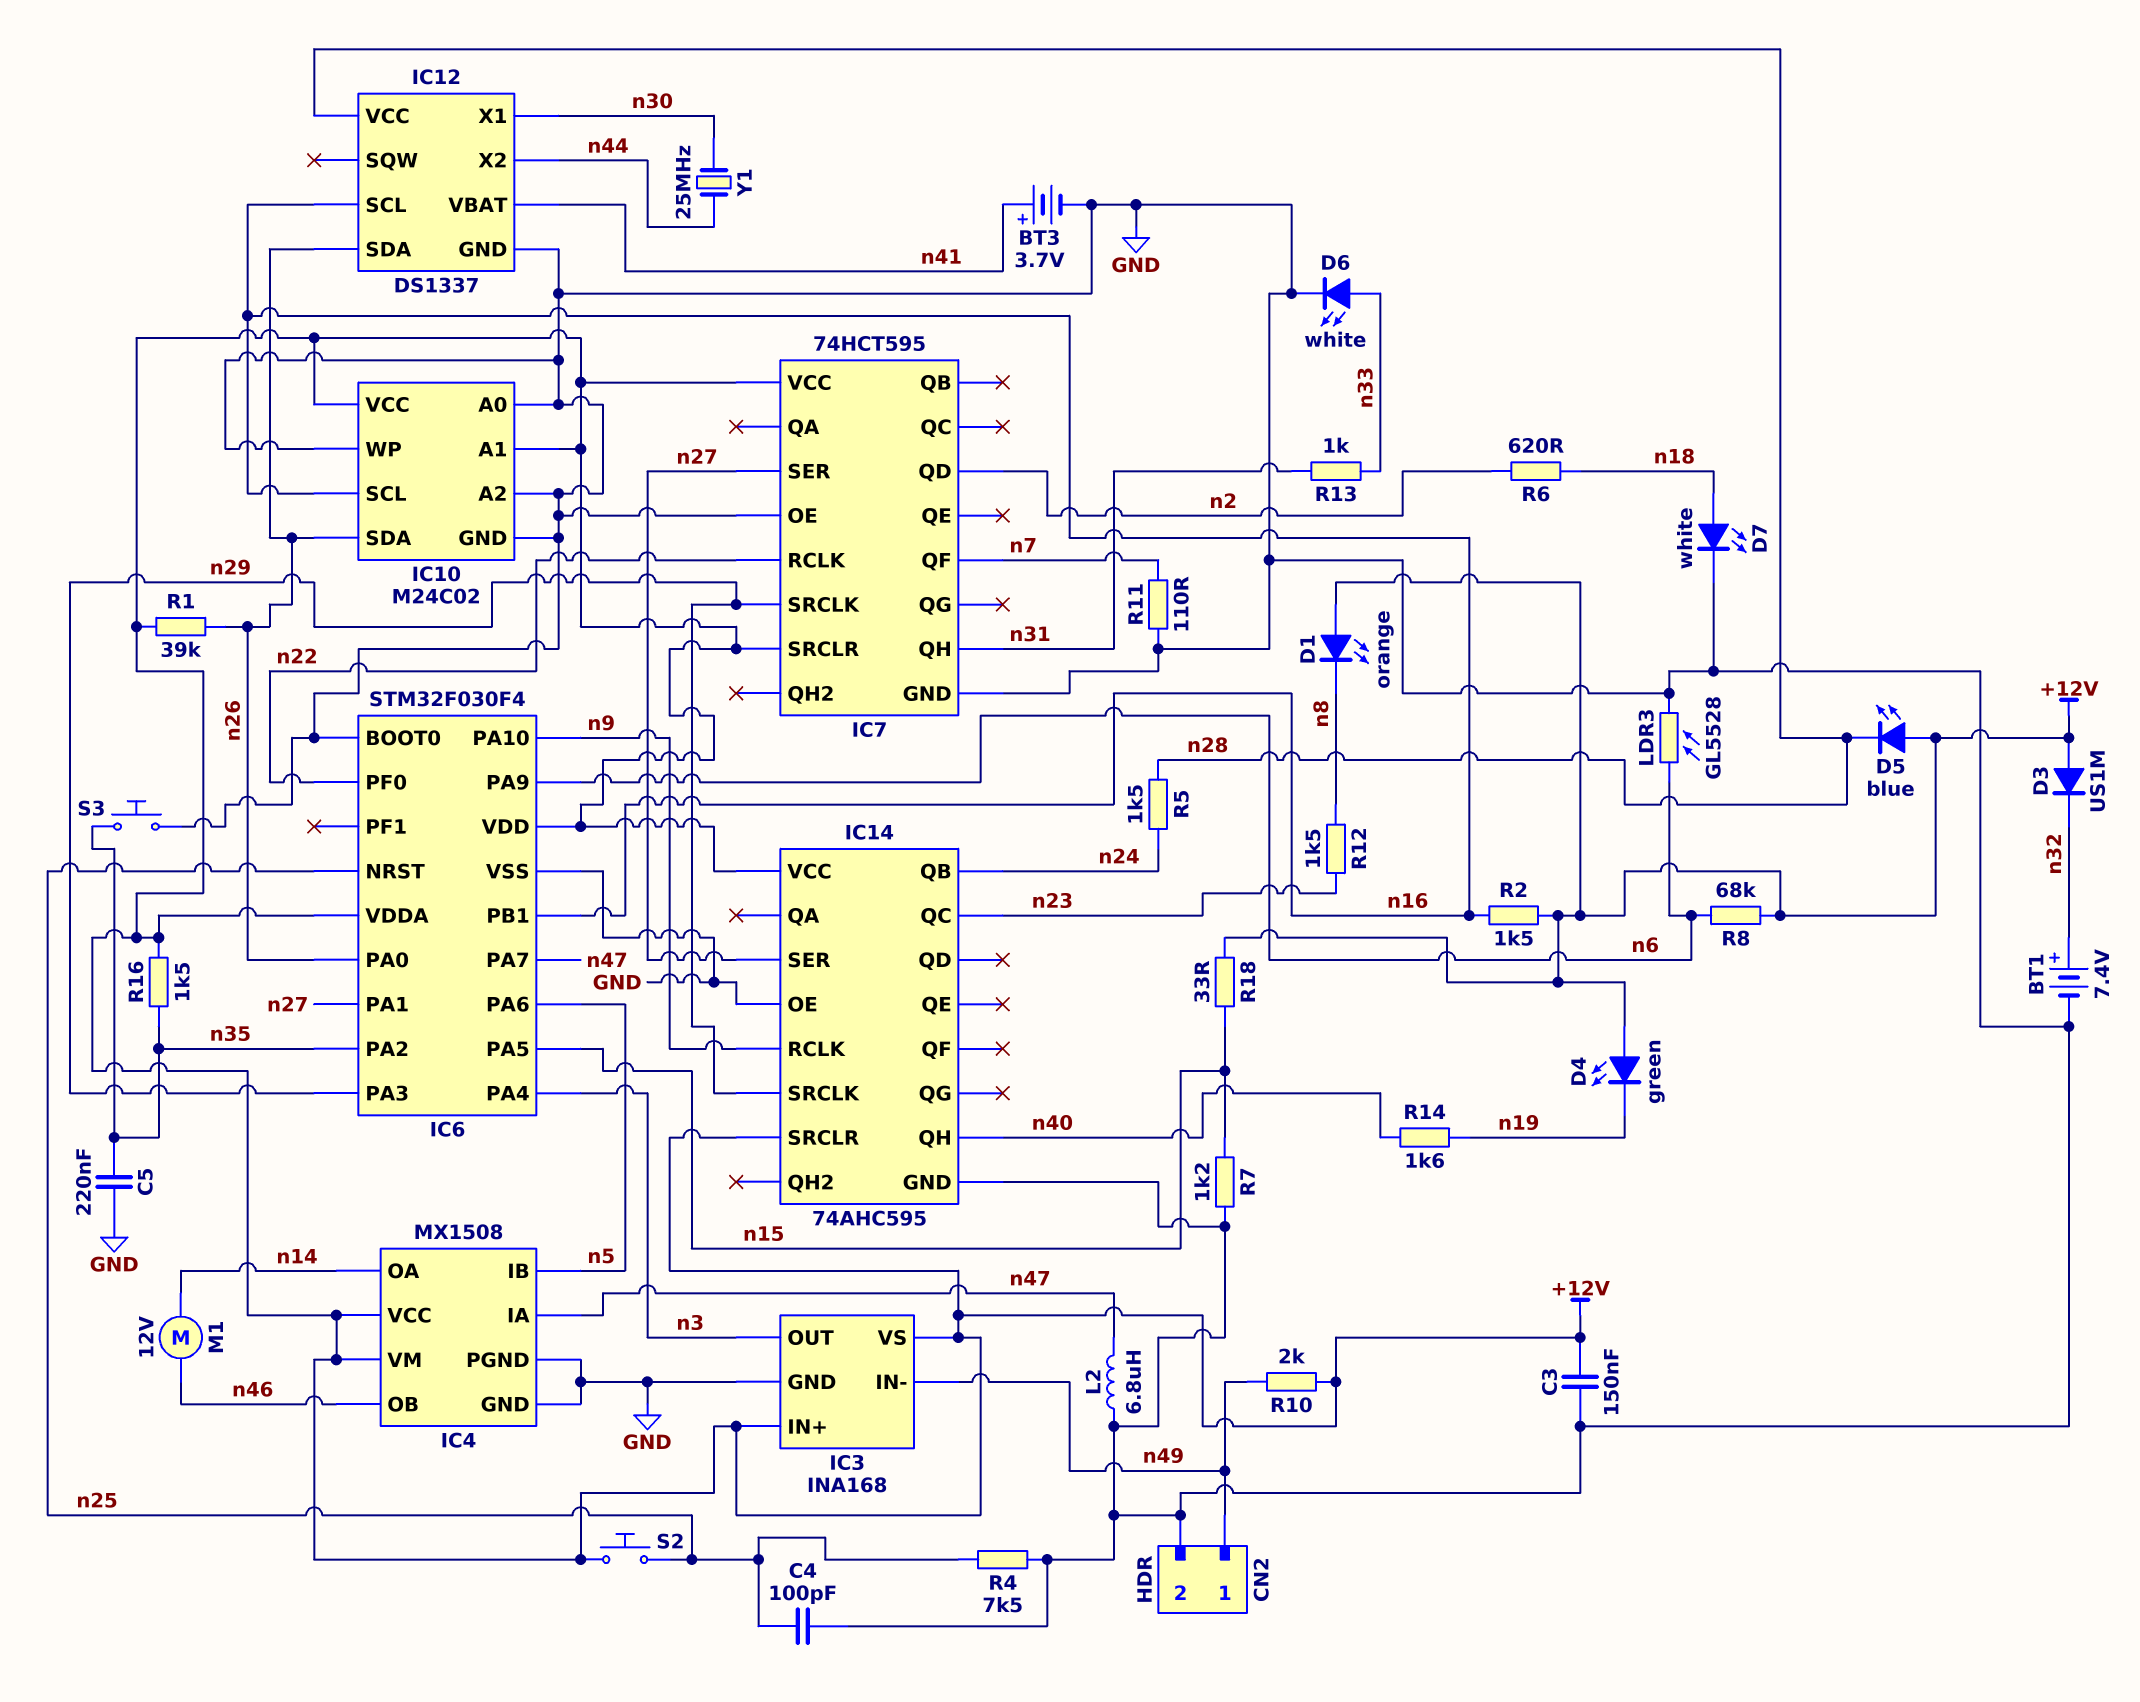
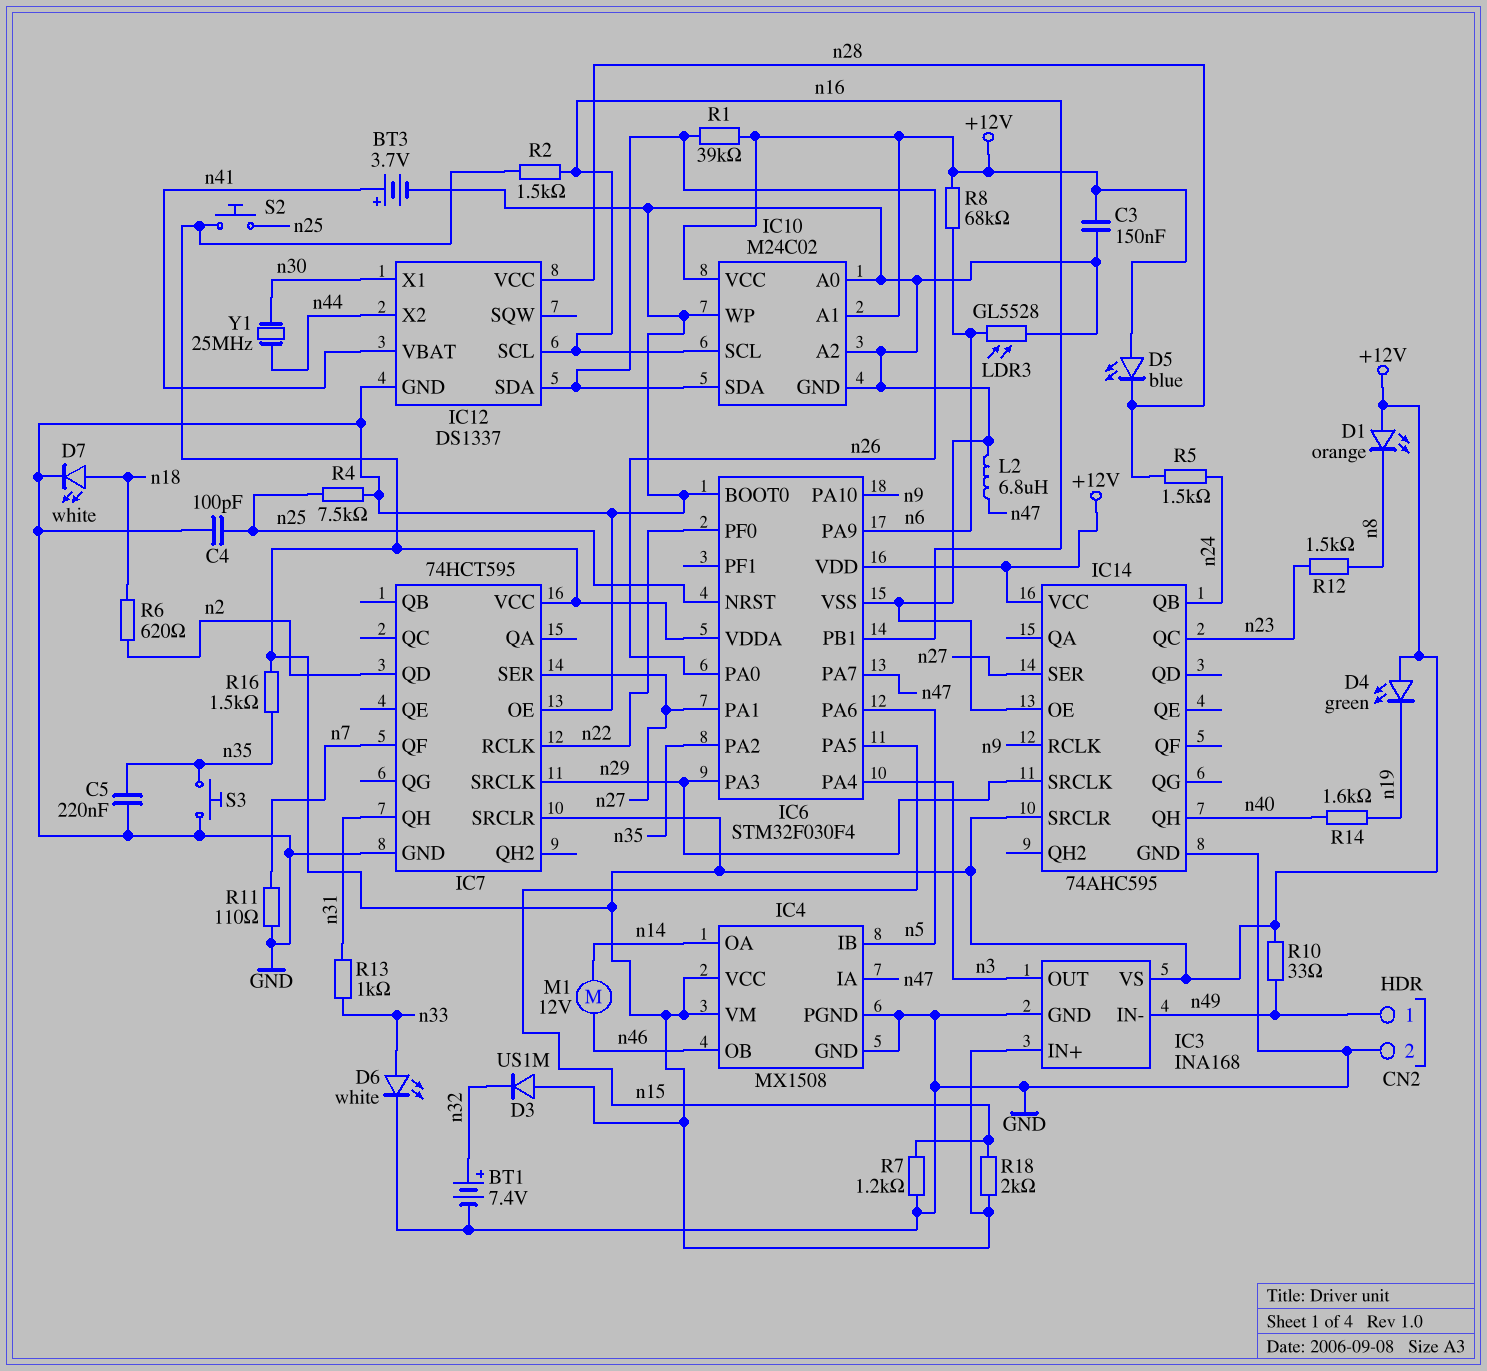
R10: 2k (+12V, n49) -> 33 (+12V, n49)
R18: 33 (+12V, n15) -> 2k (+12V, n15)

